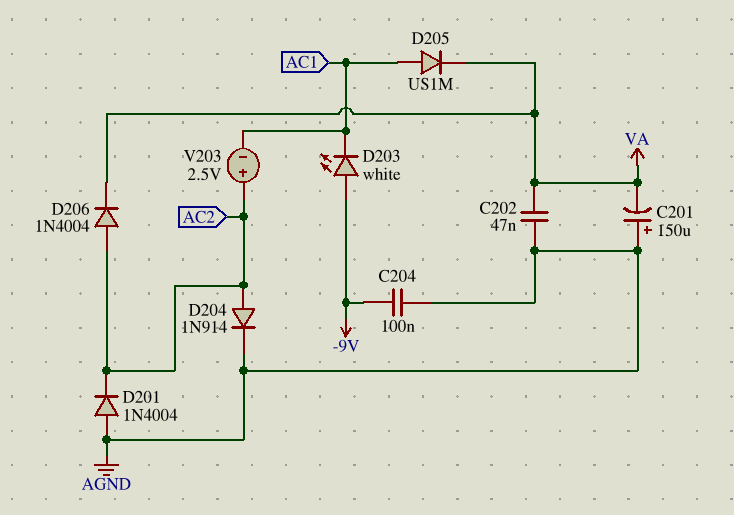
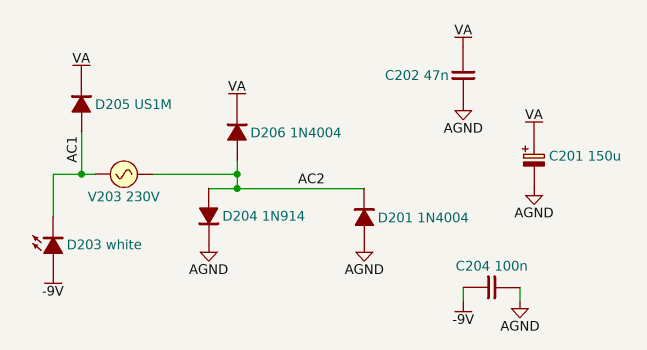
C201: 150uF (plus AGND, minus VA) -> 150uF (plus VA, minus AGND)
V203: 2.5V (plus AC2, minus AC1) -> AC 230V (AC1, AC2)

